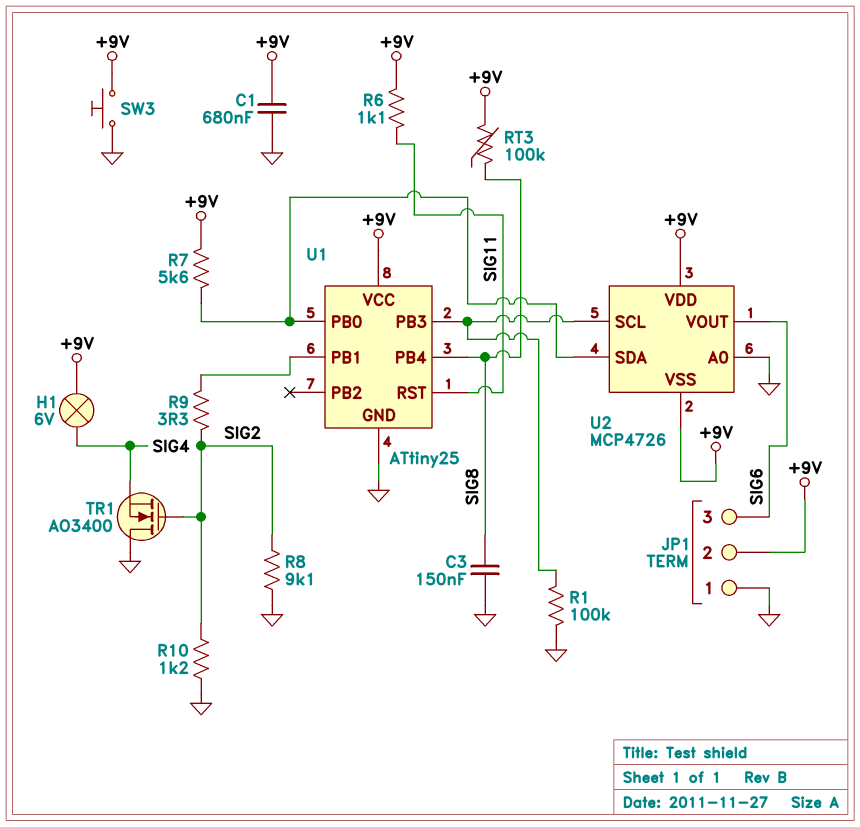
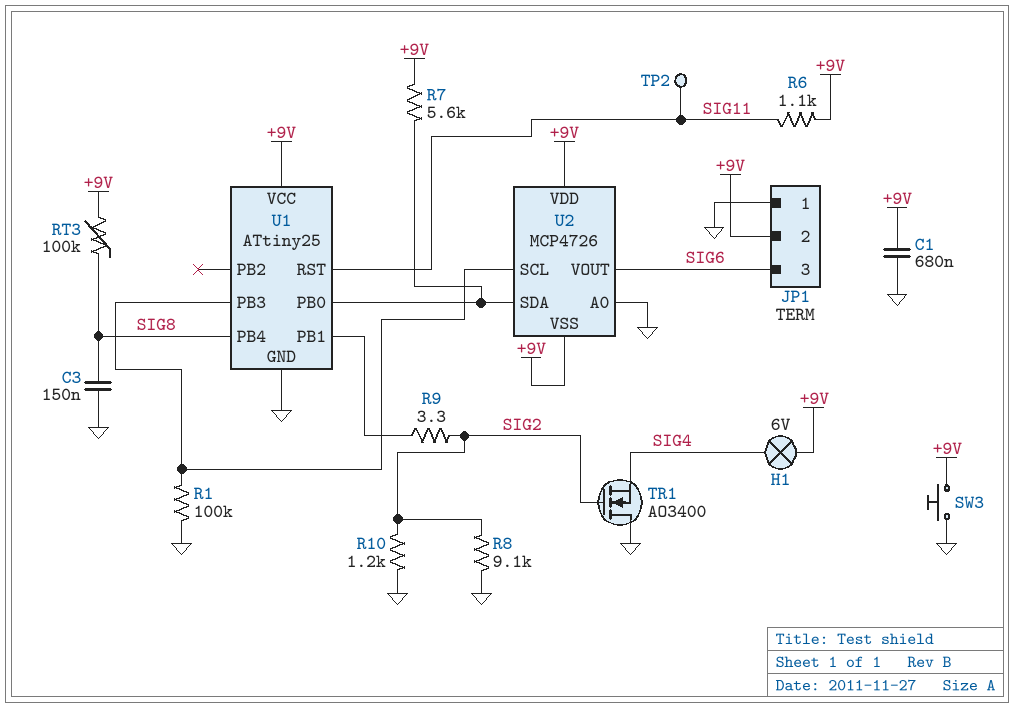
TP2: none -> test point (SIG11)

